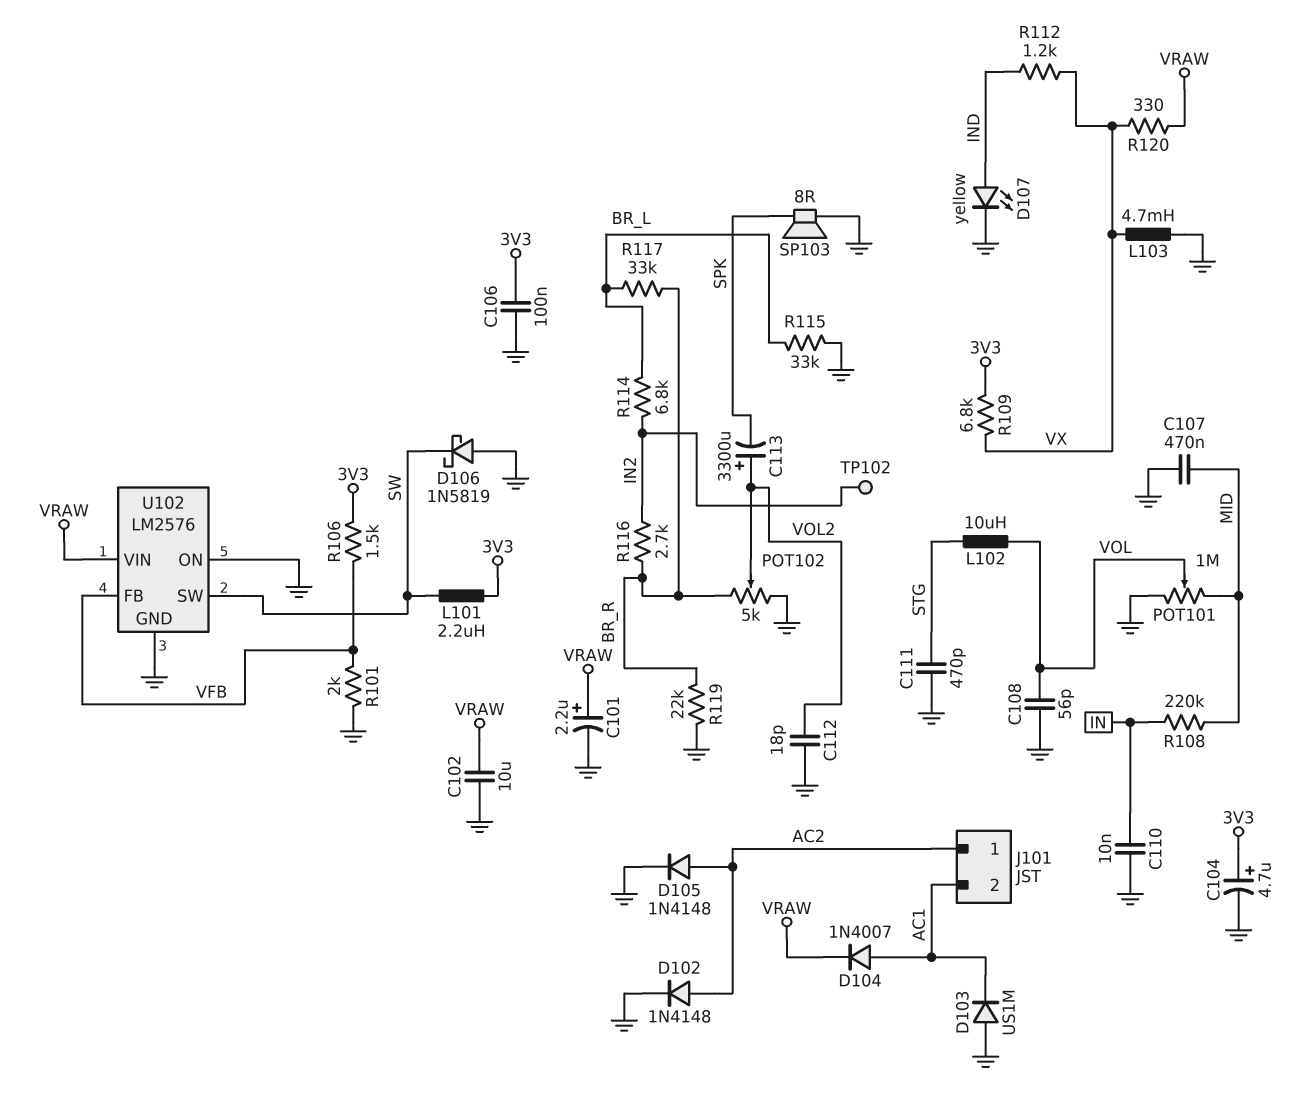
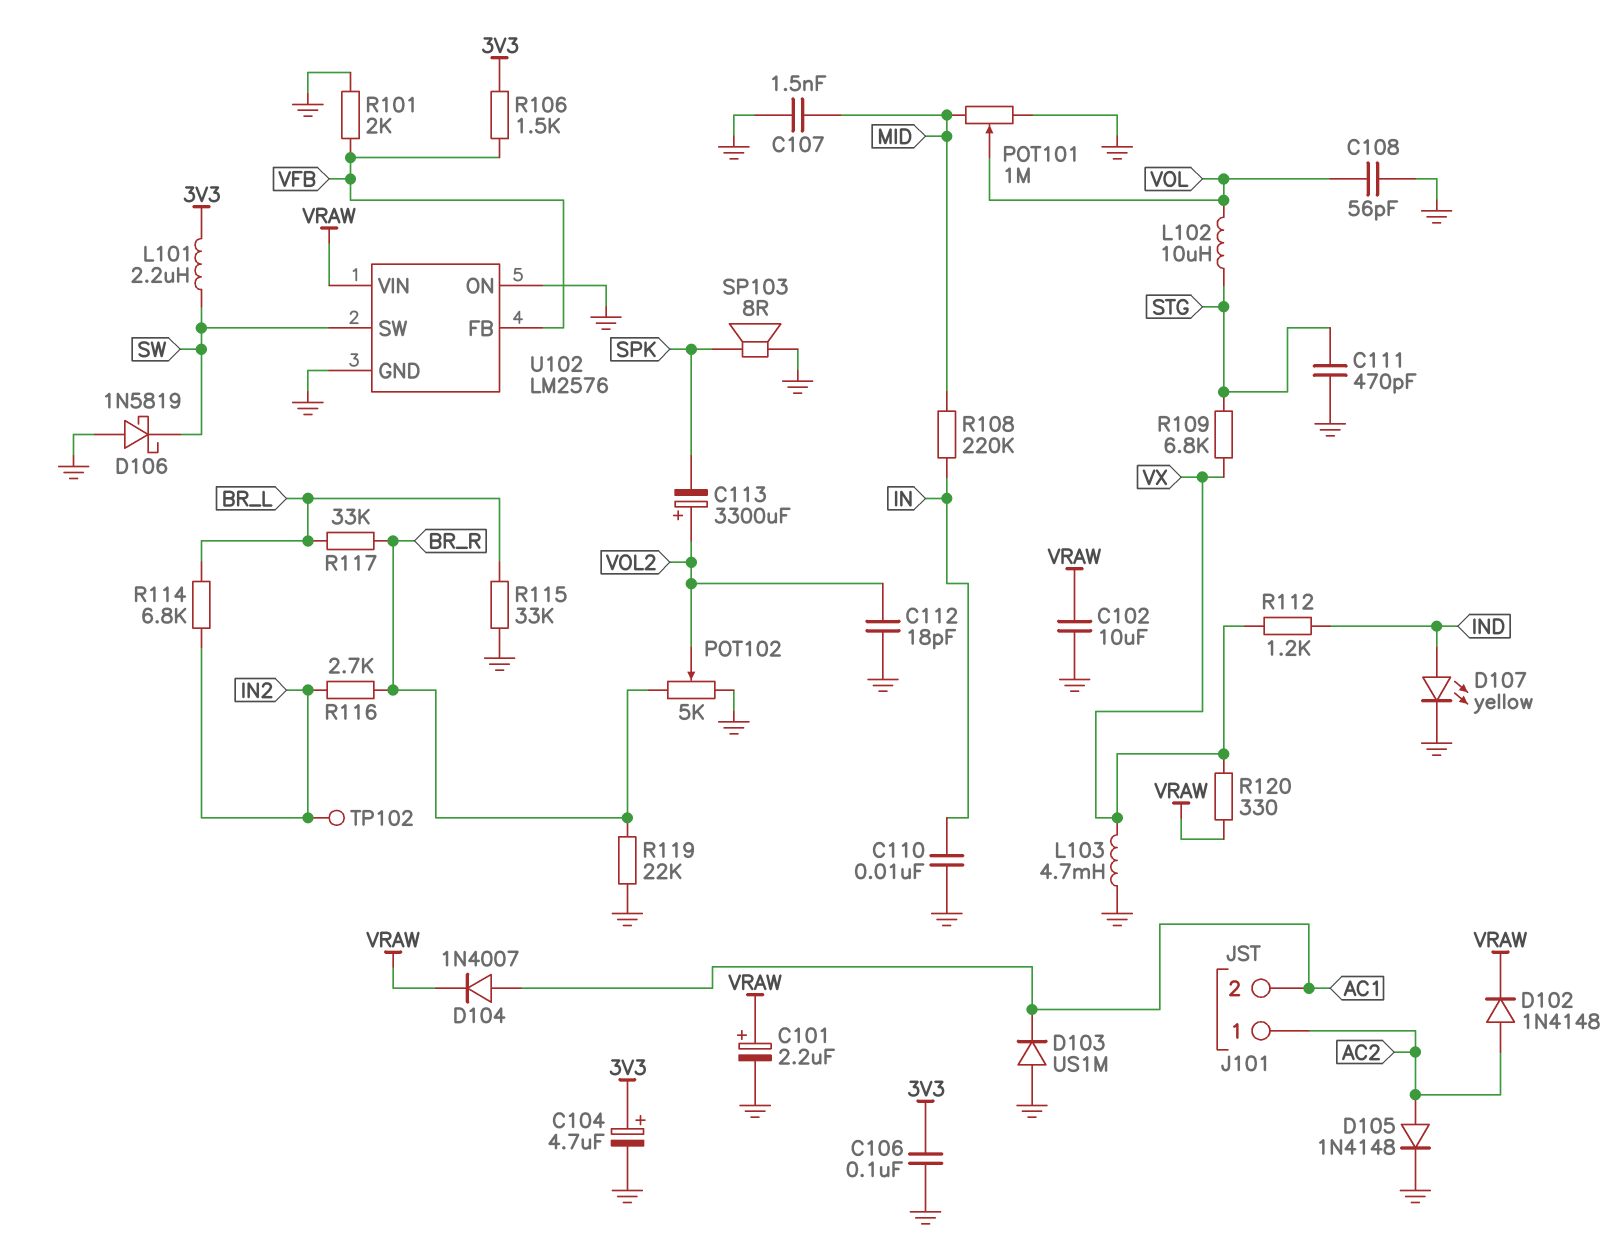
C107: 470nF (GND, MID) -> 1.5nF (GND, MID)
D102: diode 1N4148 (A AC2, K GND) -> diode 1N4148 (A AC2, K VRAW)
R109: 6.8k (3V3, VX) -> 6.8k (STG, VX)

